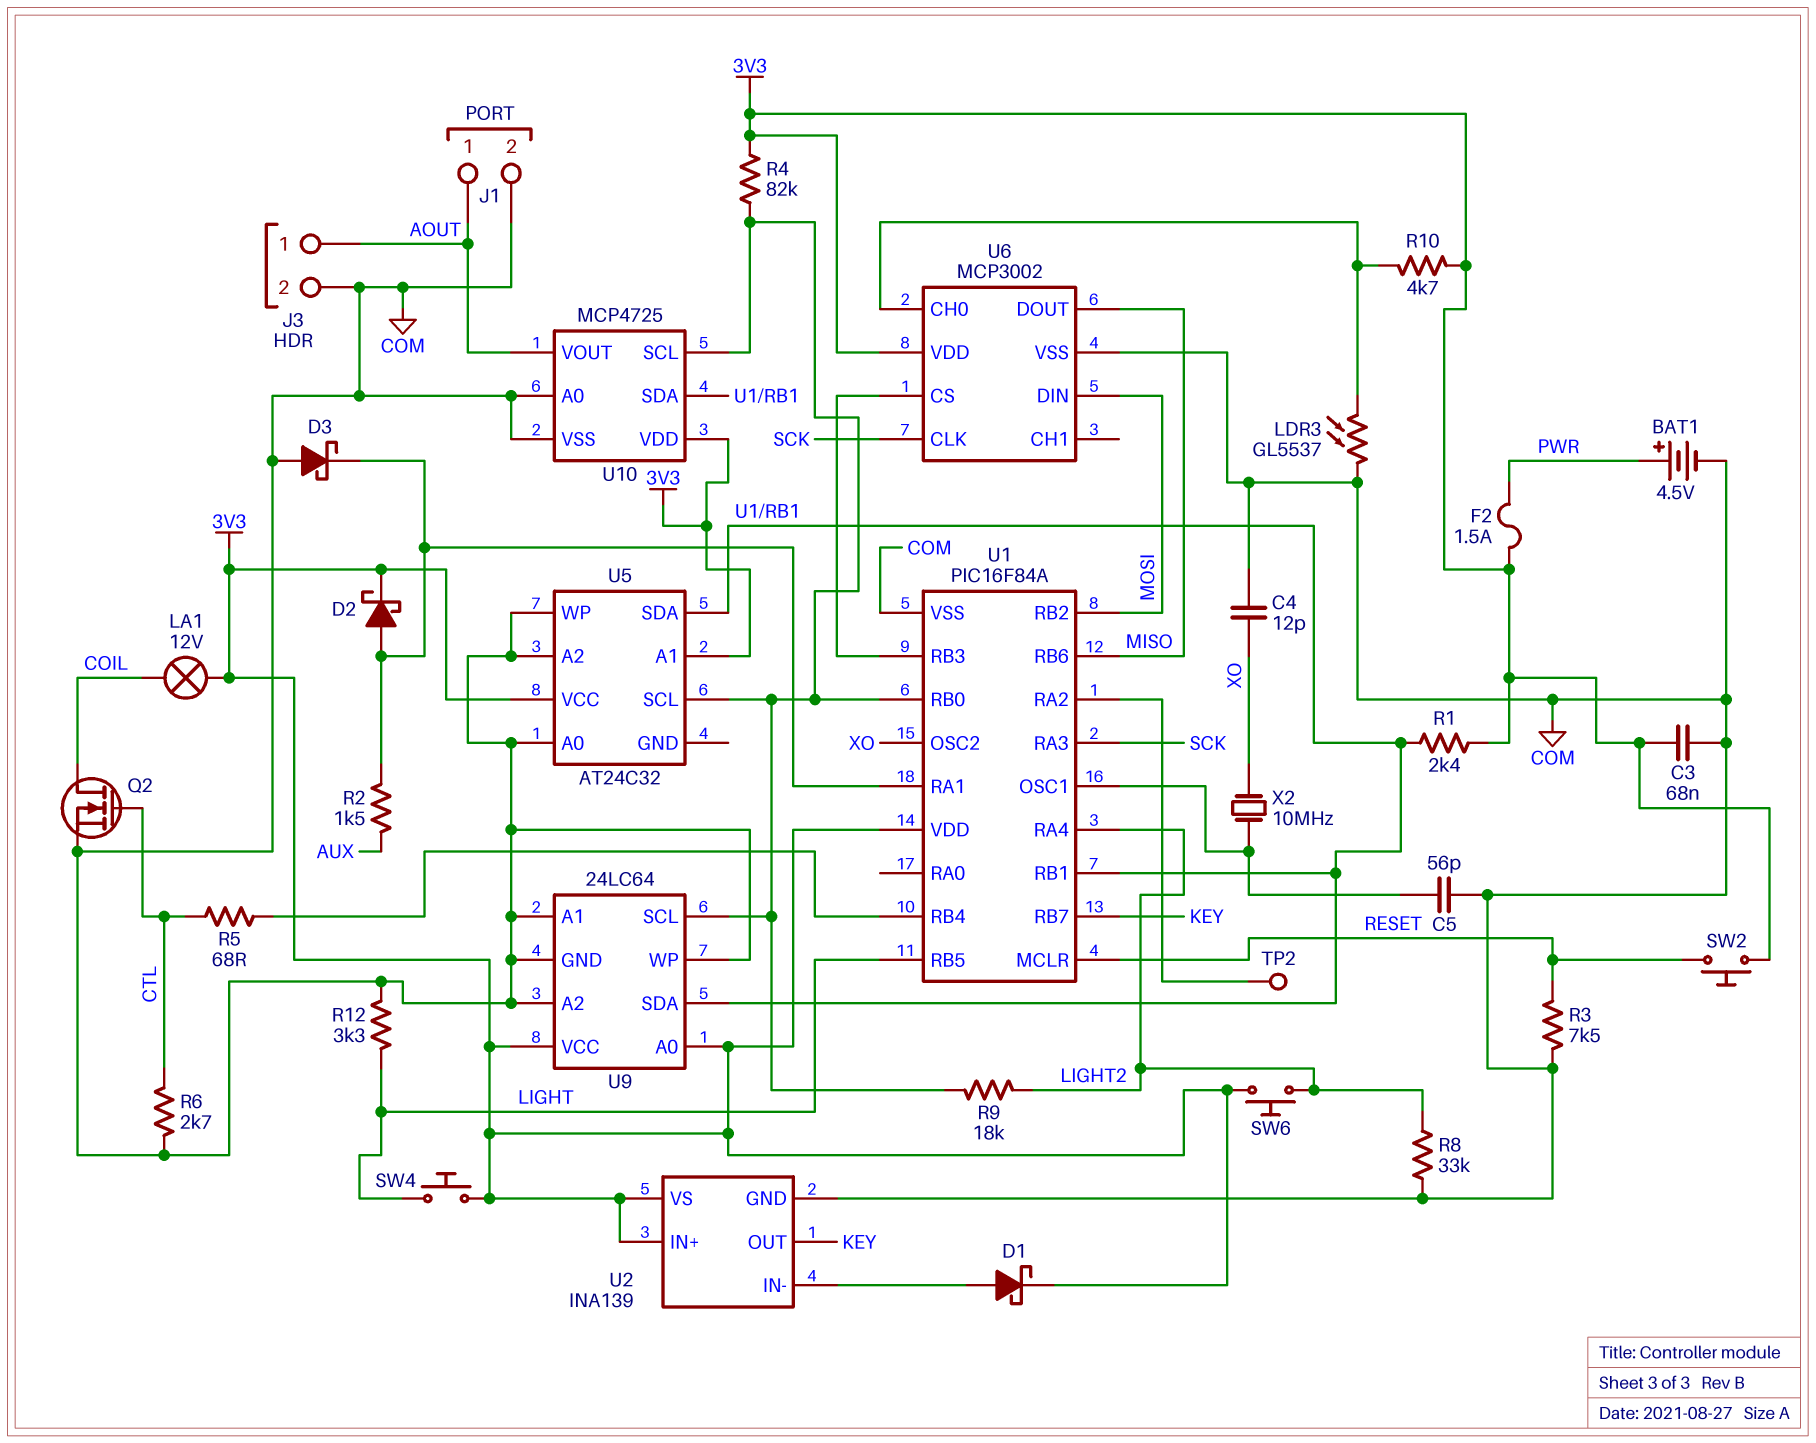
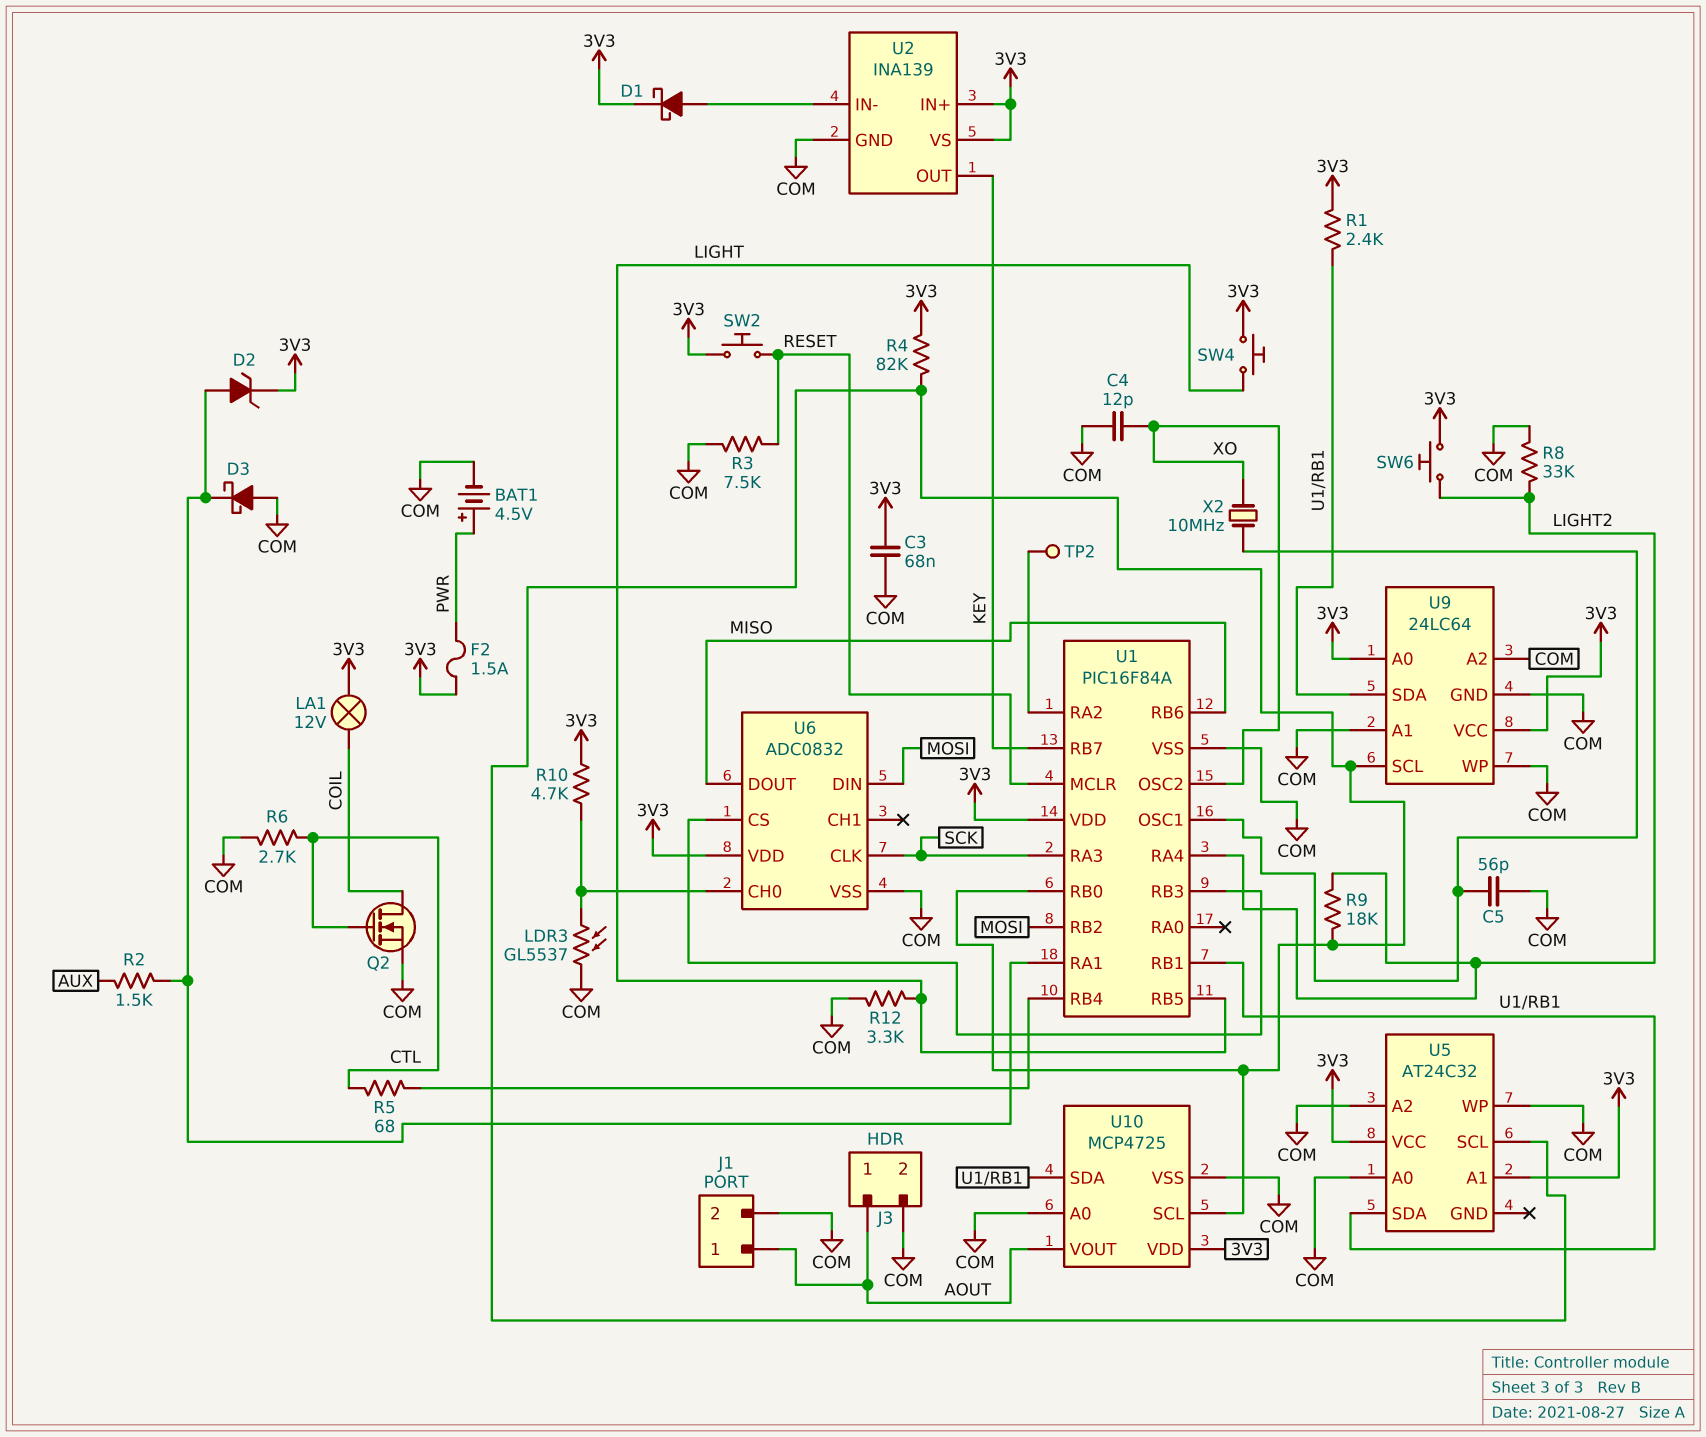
D2: schottky (A U1/RA1, K 3V3) -> zener (A U1/RA1, K 3V3)
U6: MCP3002 -> ADC0832

